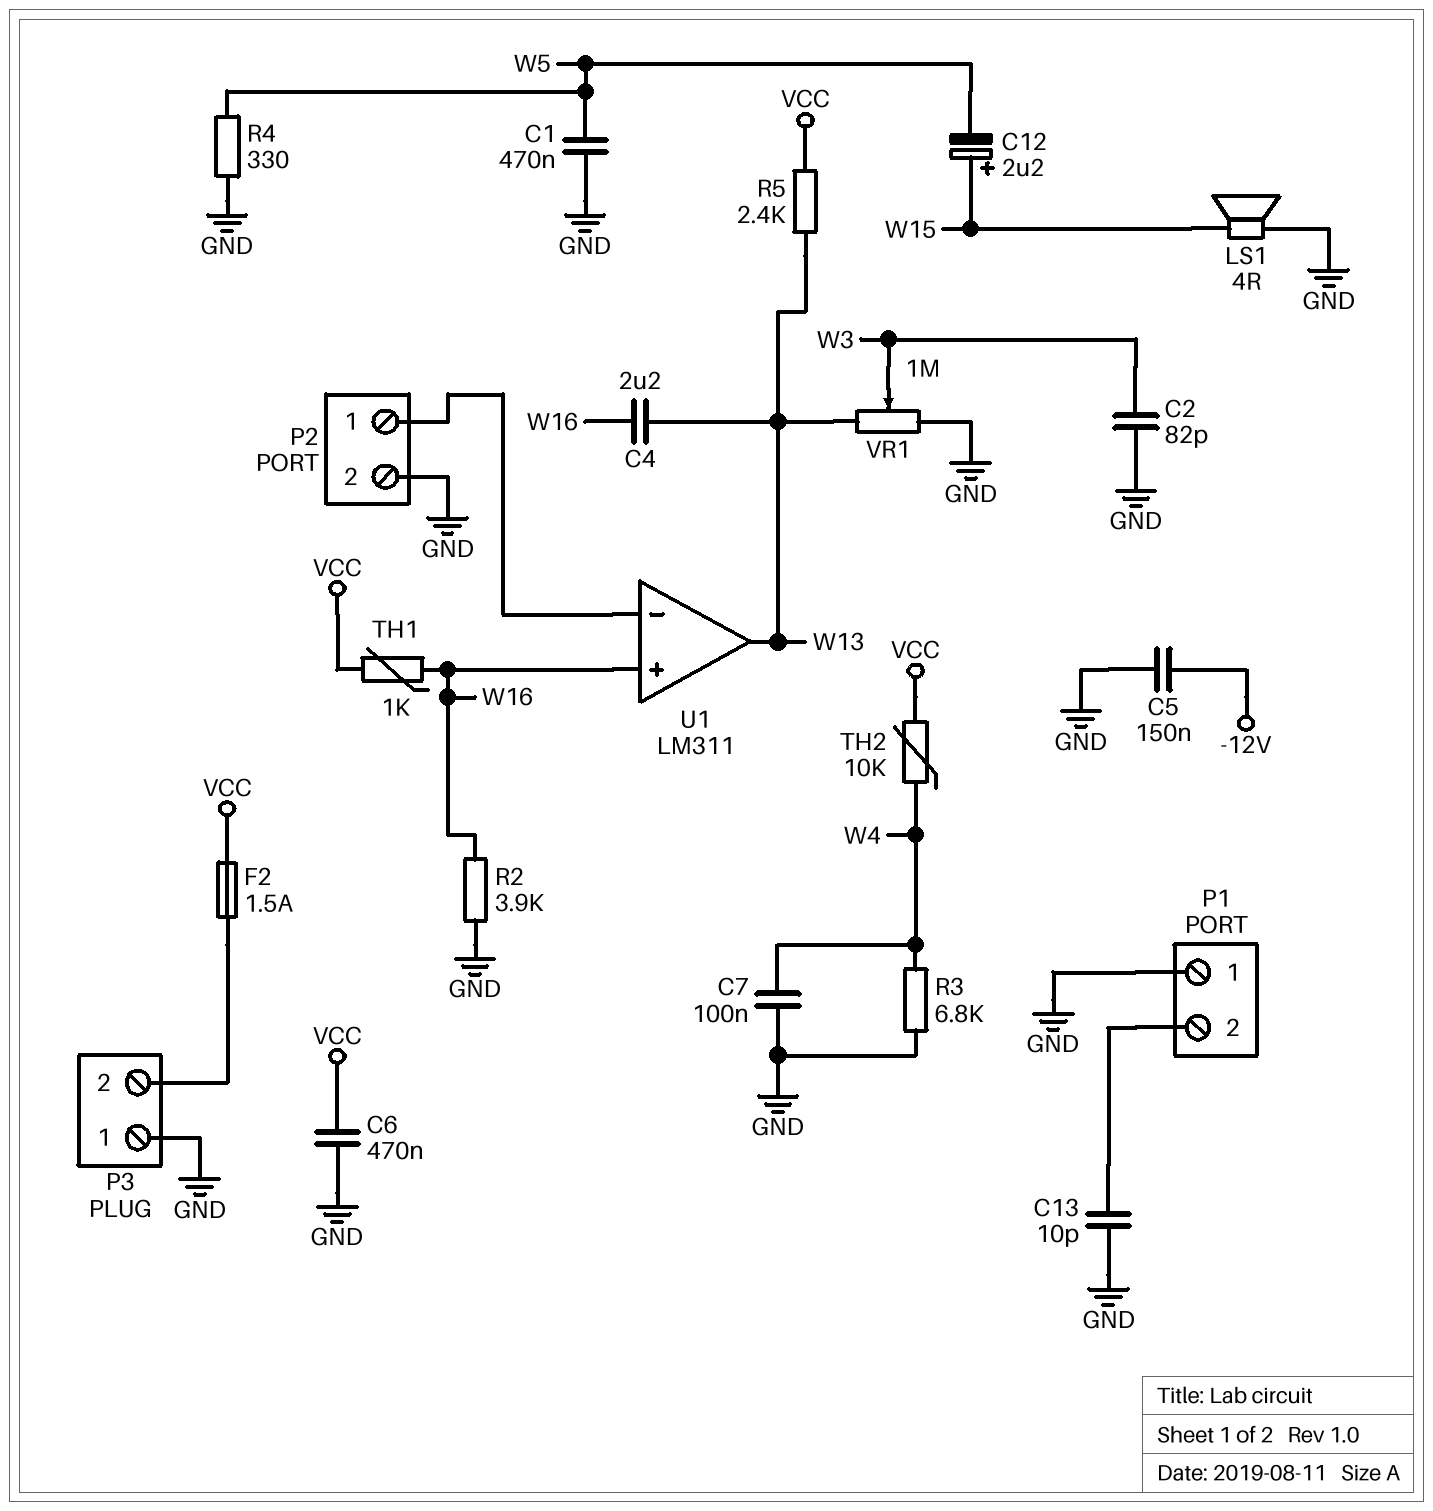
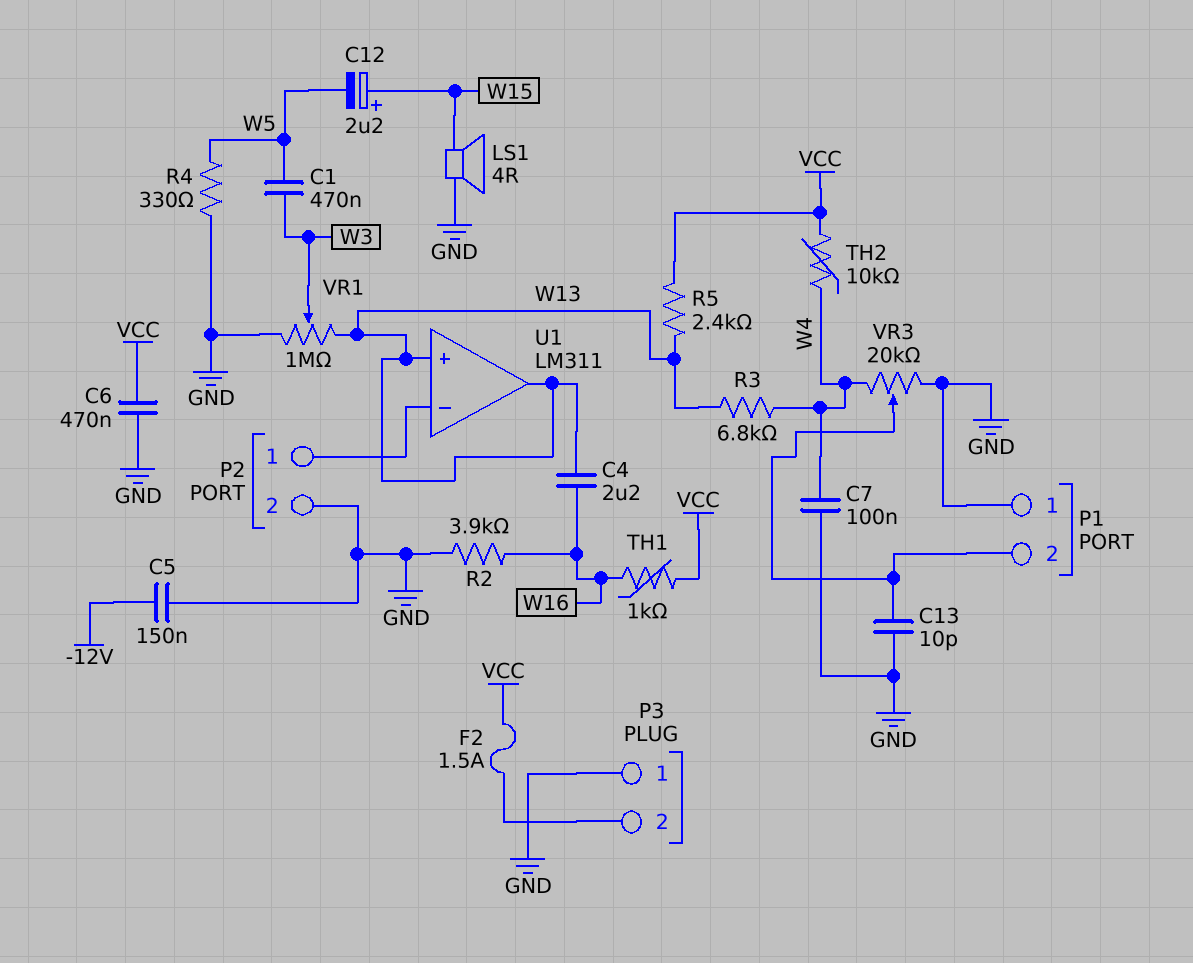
C1: 470nF (GND, W5) -> 470nF (W3, W5)
C2: 82pF (GND, W3) -> none
R3: 6.8k (GND, W4) -> 6.8k (W4, W13)
U1 pin in+: W16 -> W13
VR3: none -> 20k (GND, W4, wiper P1/2)

